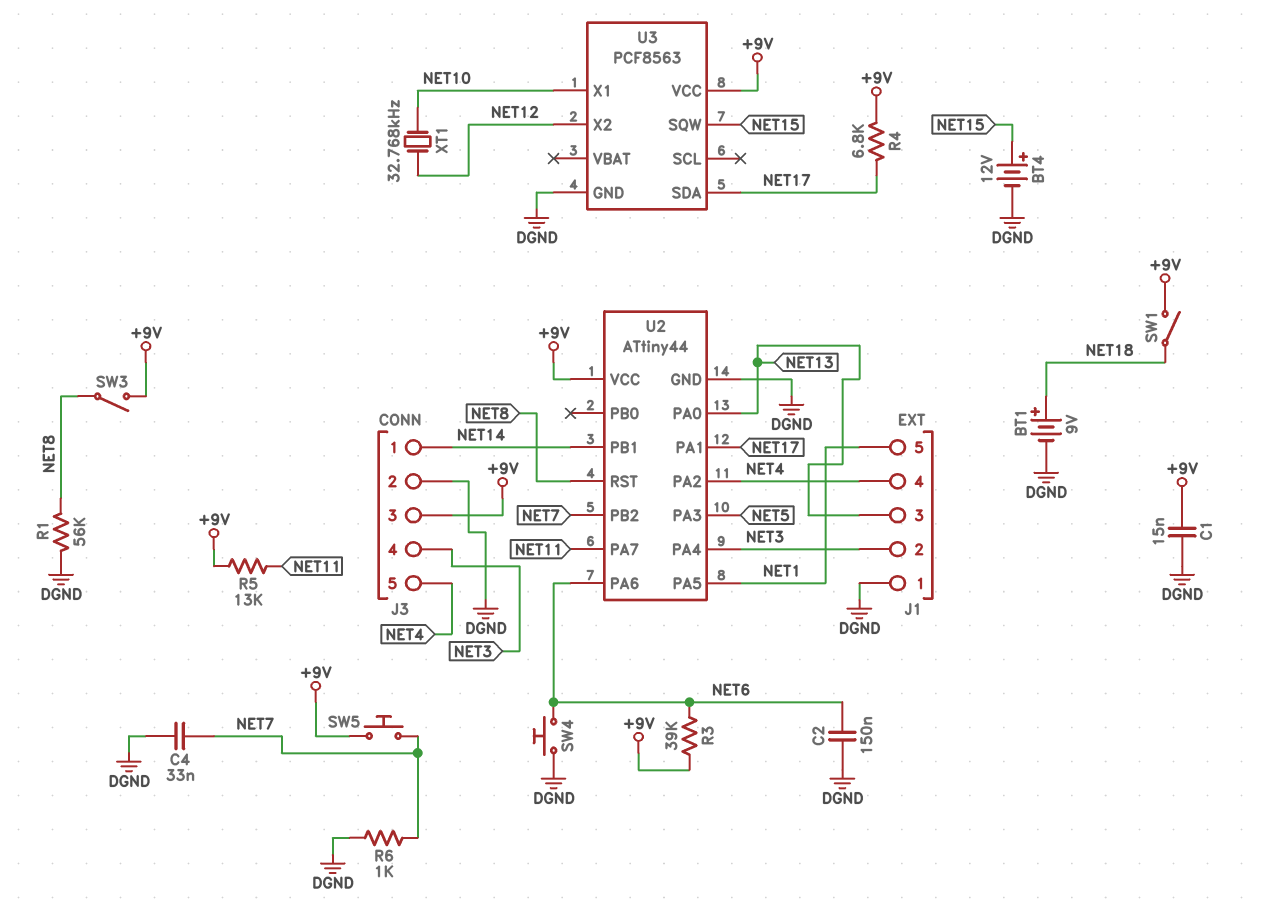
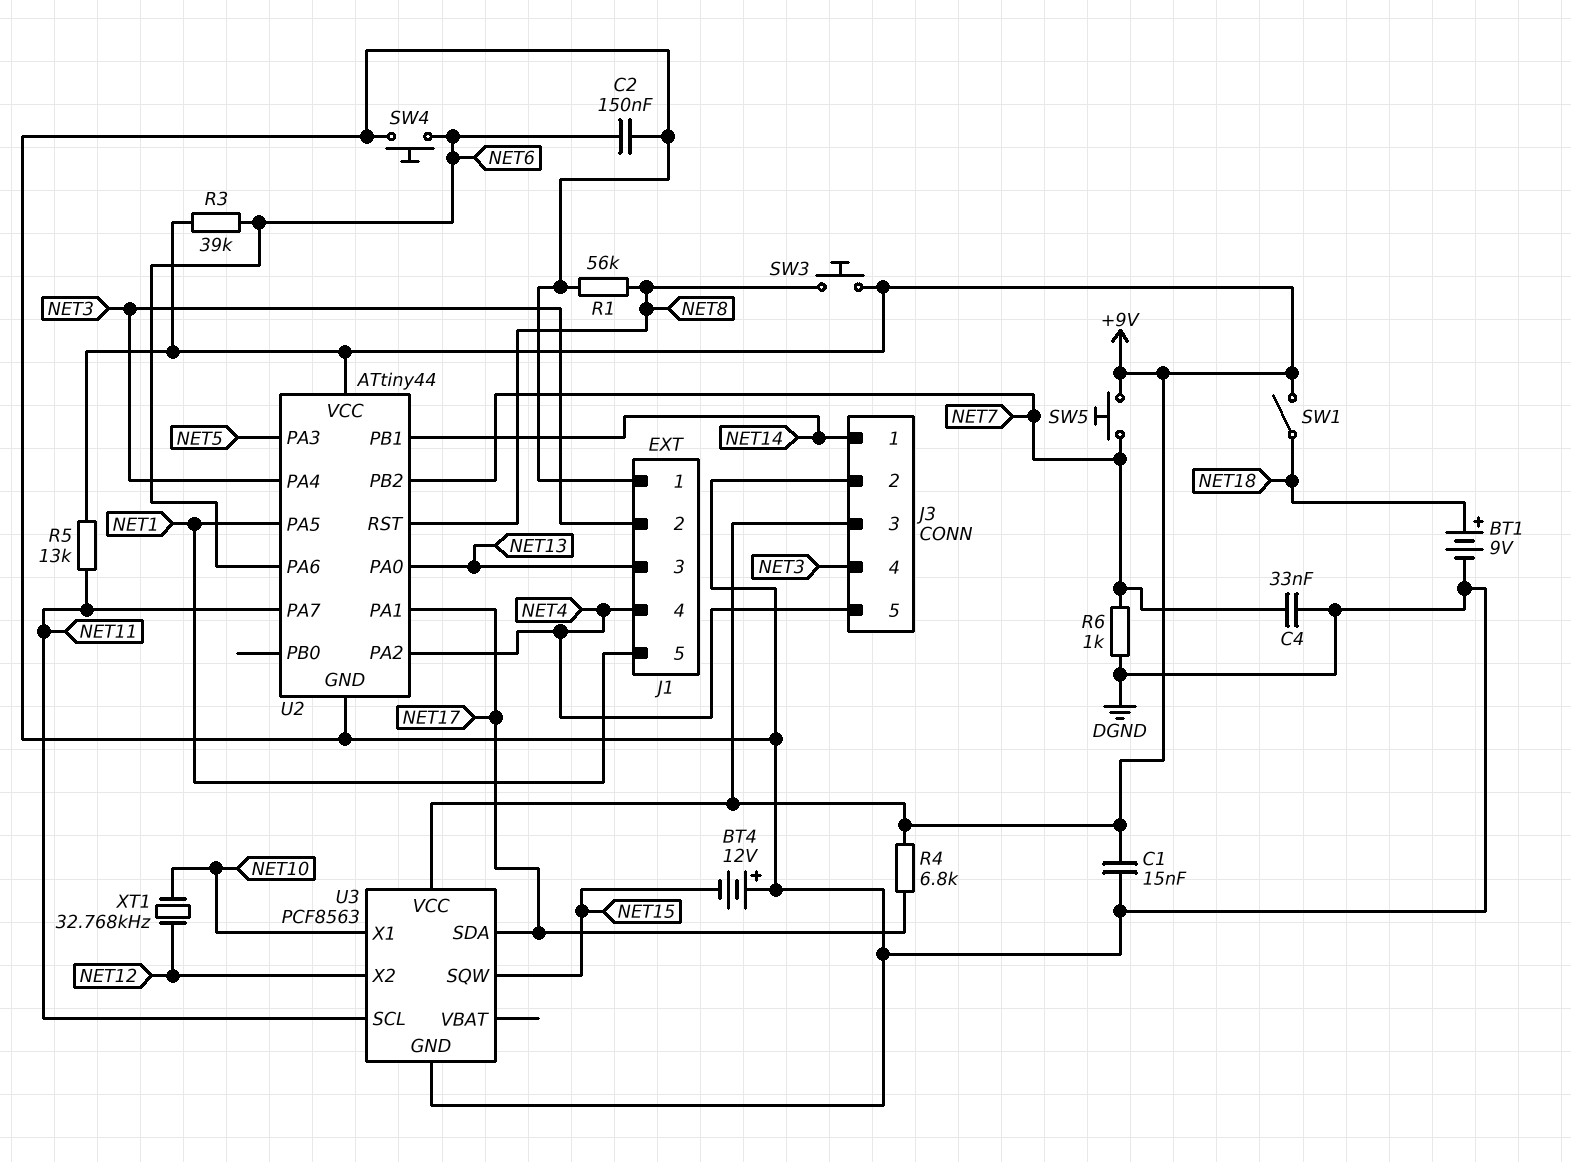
BT4: 12V (plus NET15, minus DGND) -> 12V (plus DGND, minus NET15)
SW3: switch (+9V, NET8) -> button (+9V, NET8)
U3 pin SCL: none -> NET11

